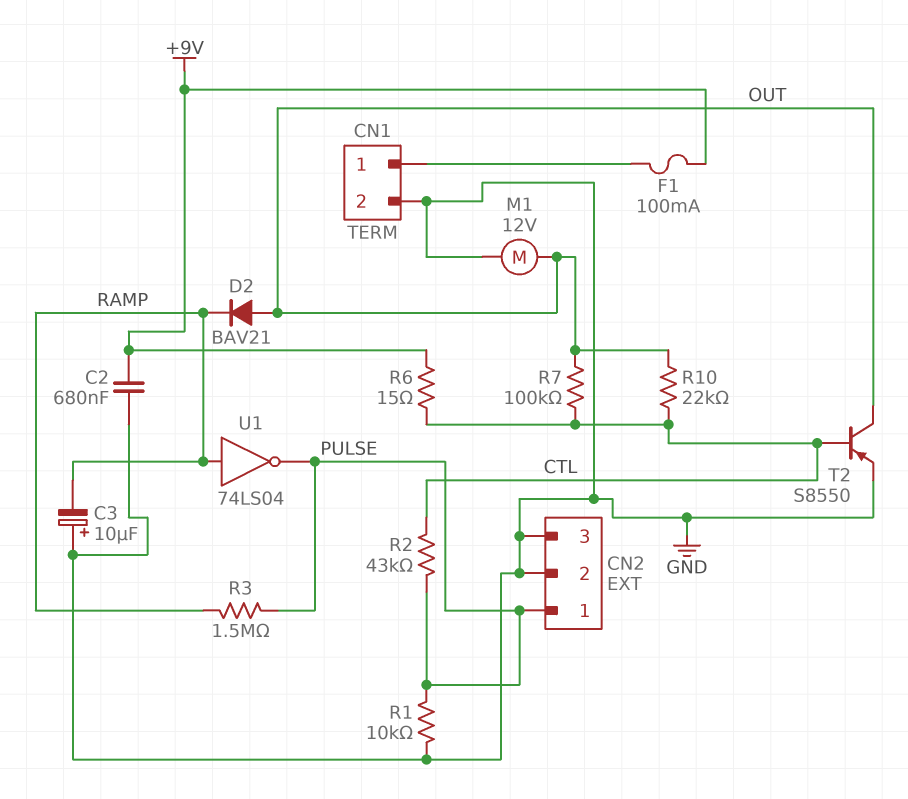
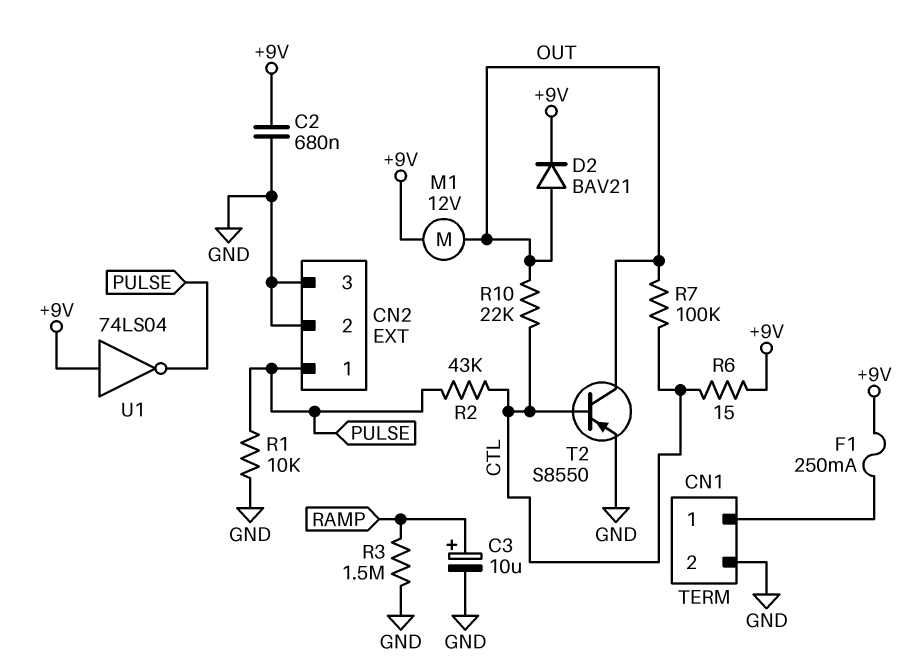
C3: 10uF (plus GND, minus RAMP) -> 10uF (plus RAMP, minus GND)
D2: diode BAV21 (A OUT, K RAMP) -> diode BAV21 (A OUT, K +9V)
F1: 100mA (+9V, CN1/1) -> 250mA (+9V, CN1/1)
M1: motor 12V (GND, OUT) -> motor 12V (+9V, OUT)
R3: 1.5M (PULSE, RAMP) -> 1.5M (GND, RAMP)
U1: NOT 74LS04 (in RAMP, out PULSE) -> NOT 74LS04 (in +9V, out PULSE)

